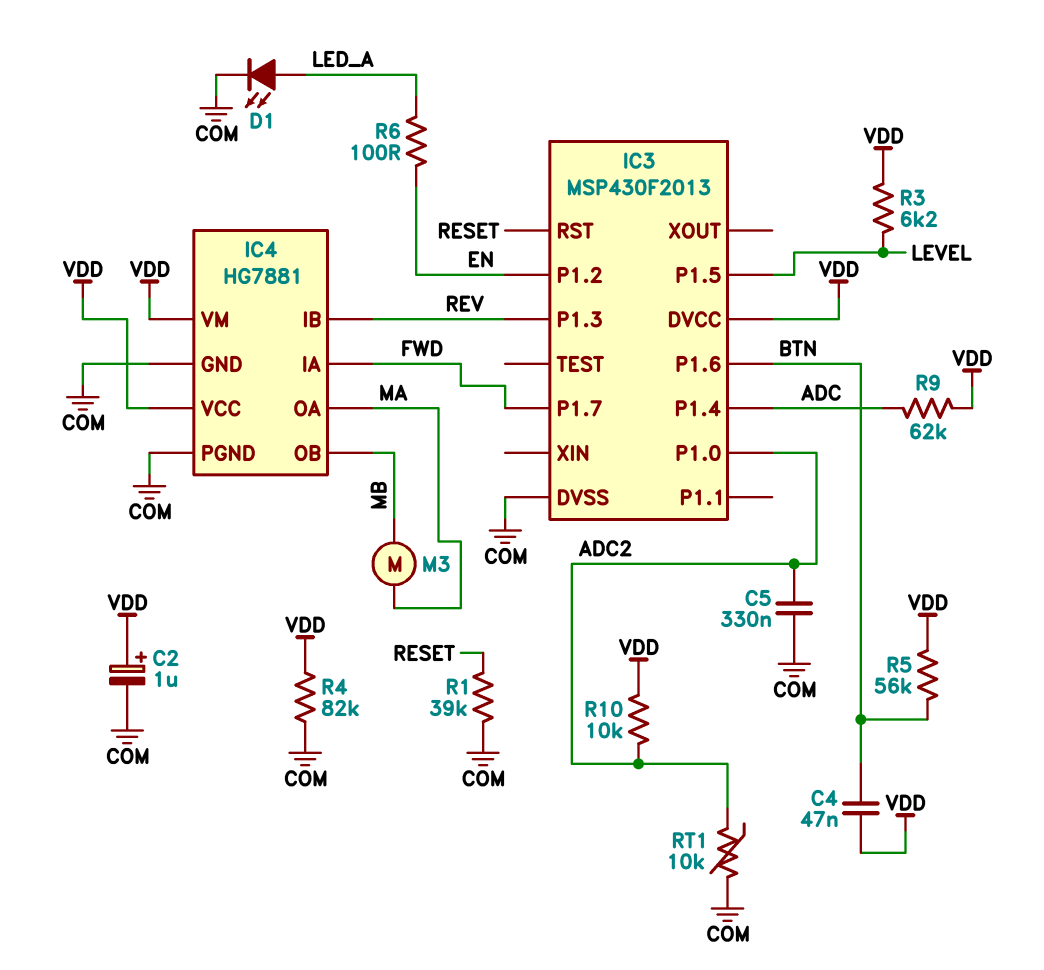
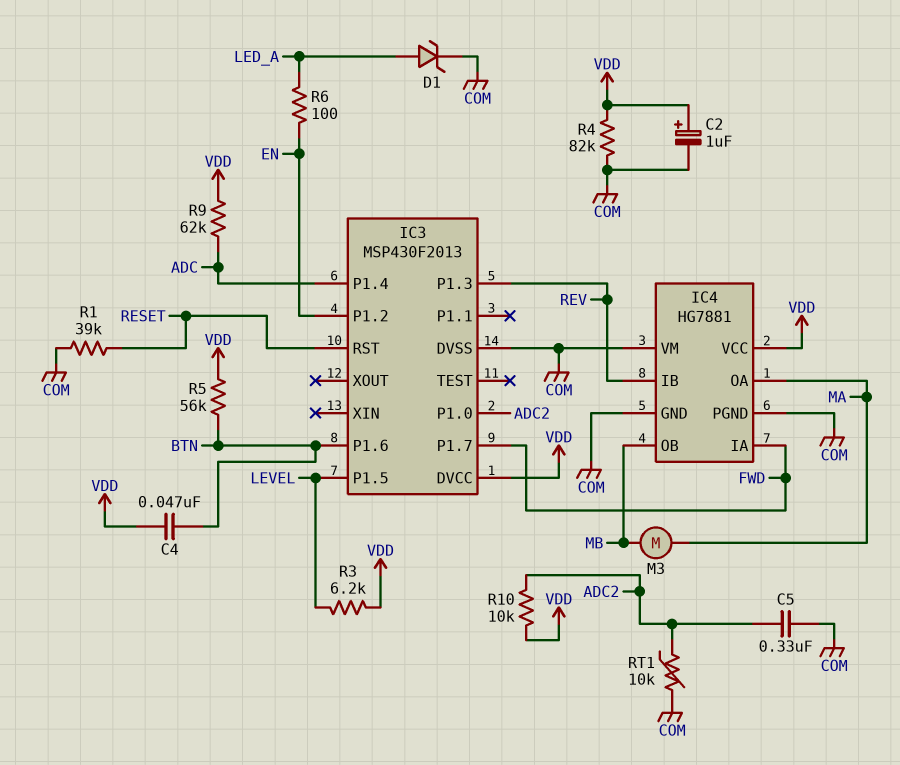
D1: LED (A LED_A, K COM) -> zener (A LED_A, K COM)
IC4 pin VM: VDD -> COM

